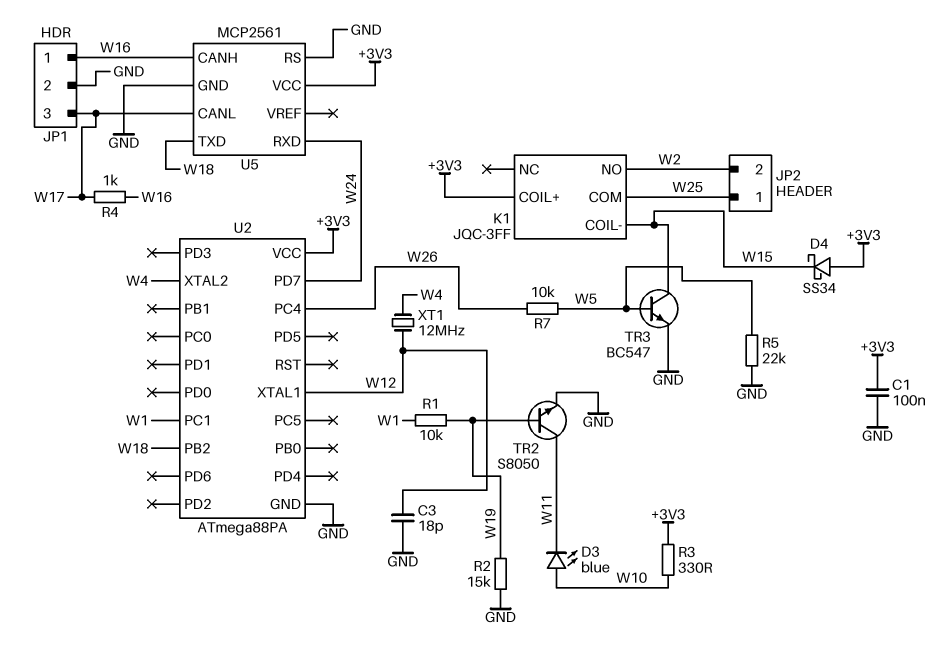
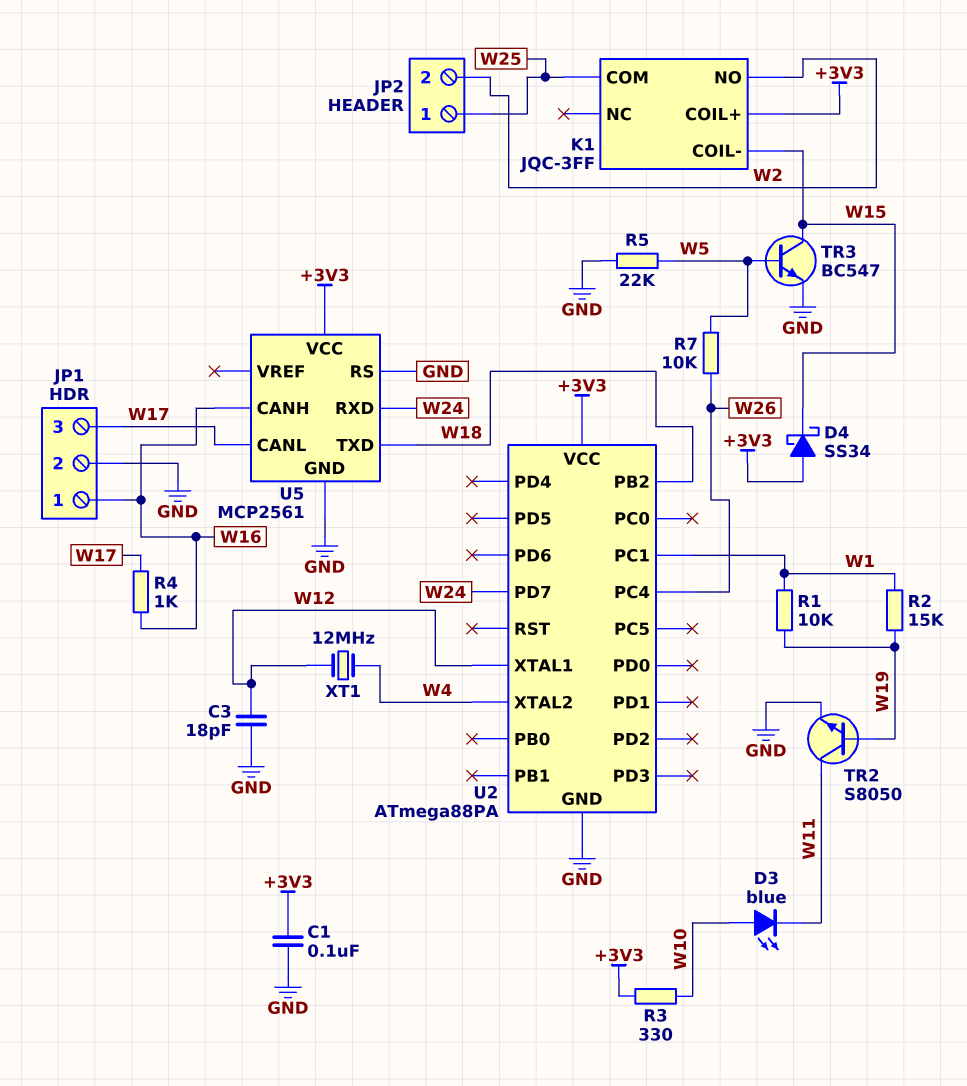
R2: 15k (GND, W19) -> 15k (W1, W19)

